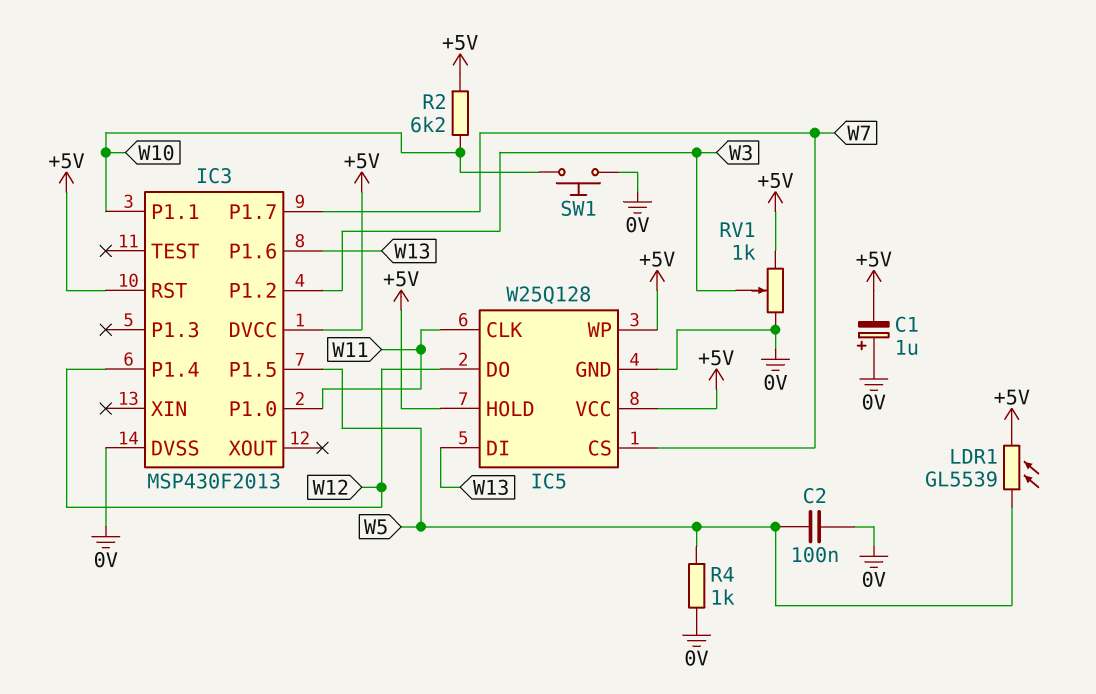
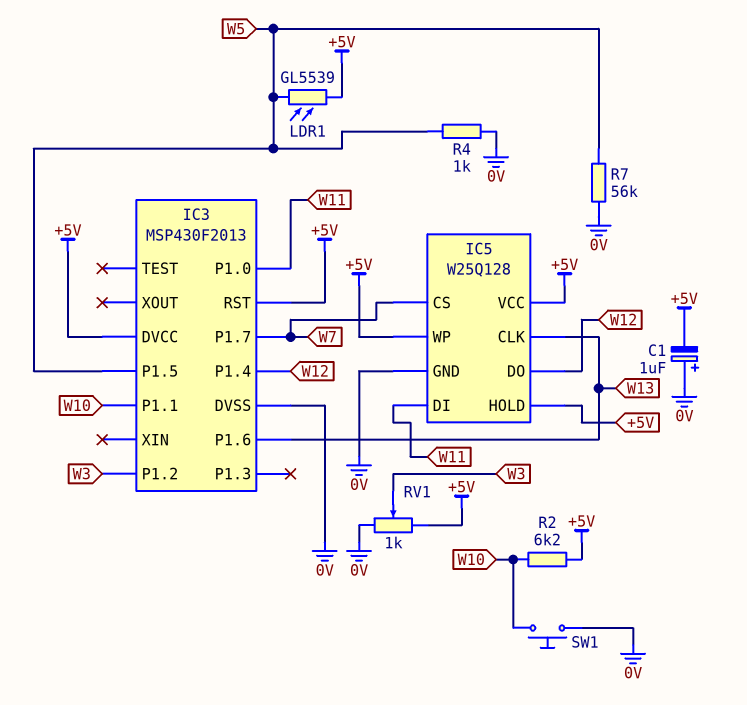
C2: 100nF (0V, W5) -> none
IC5 pin CLK: W11 -> W13
IC5 pin DI: W13 -> W11
R7: none -> 56k (0V, W5)

